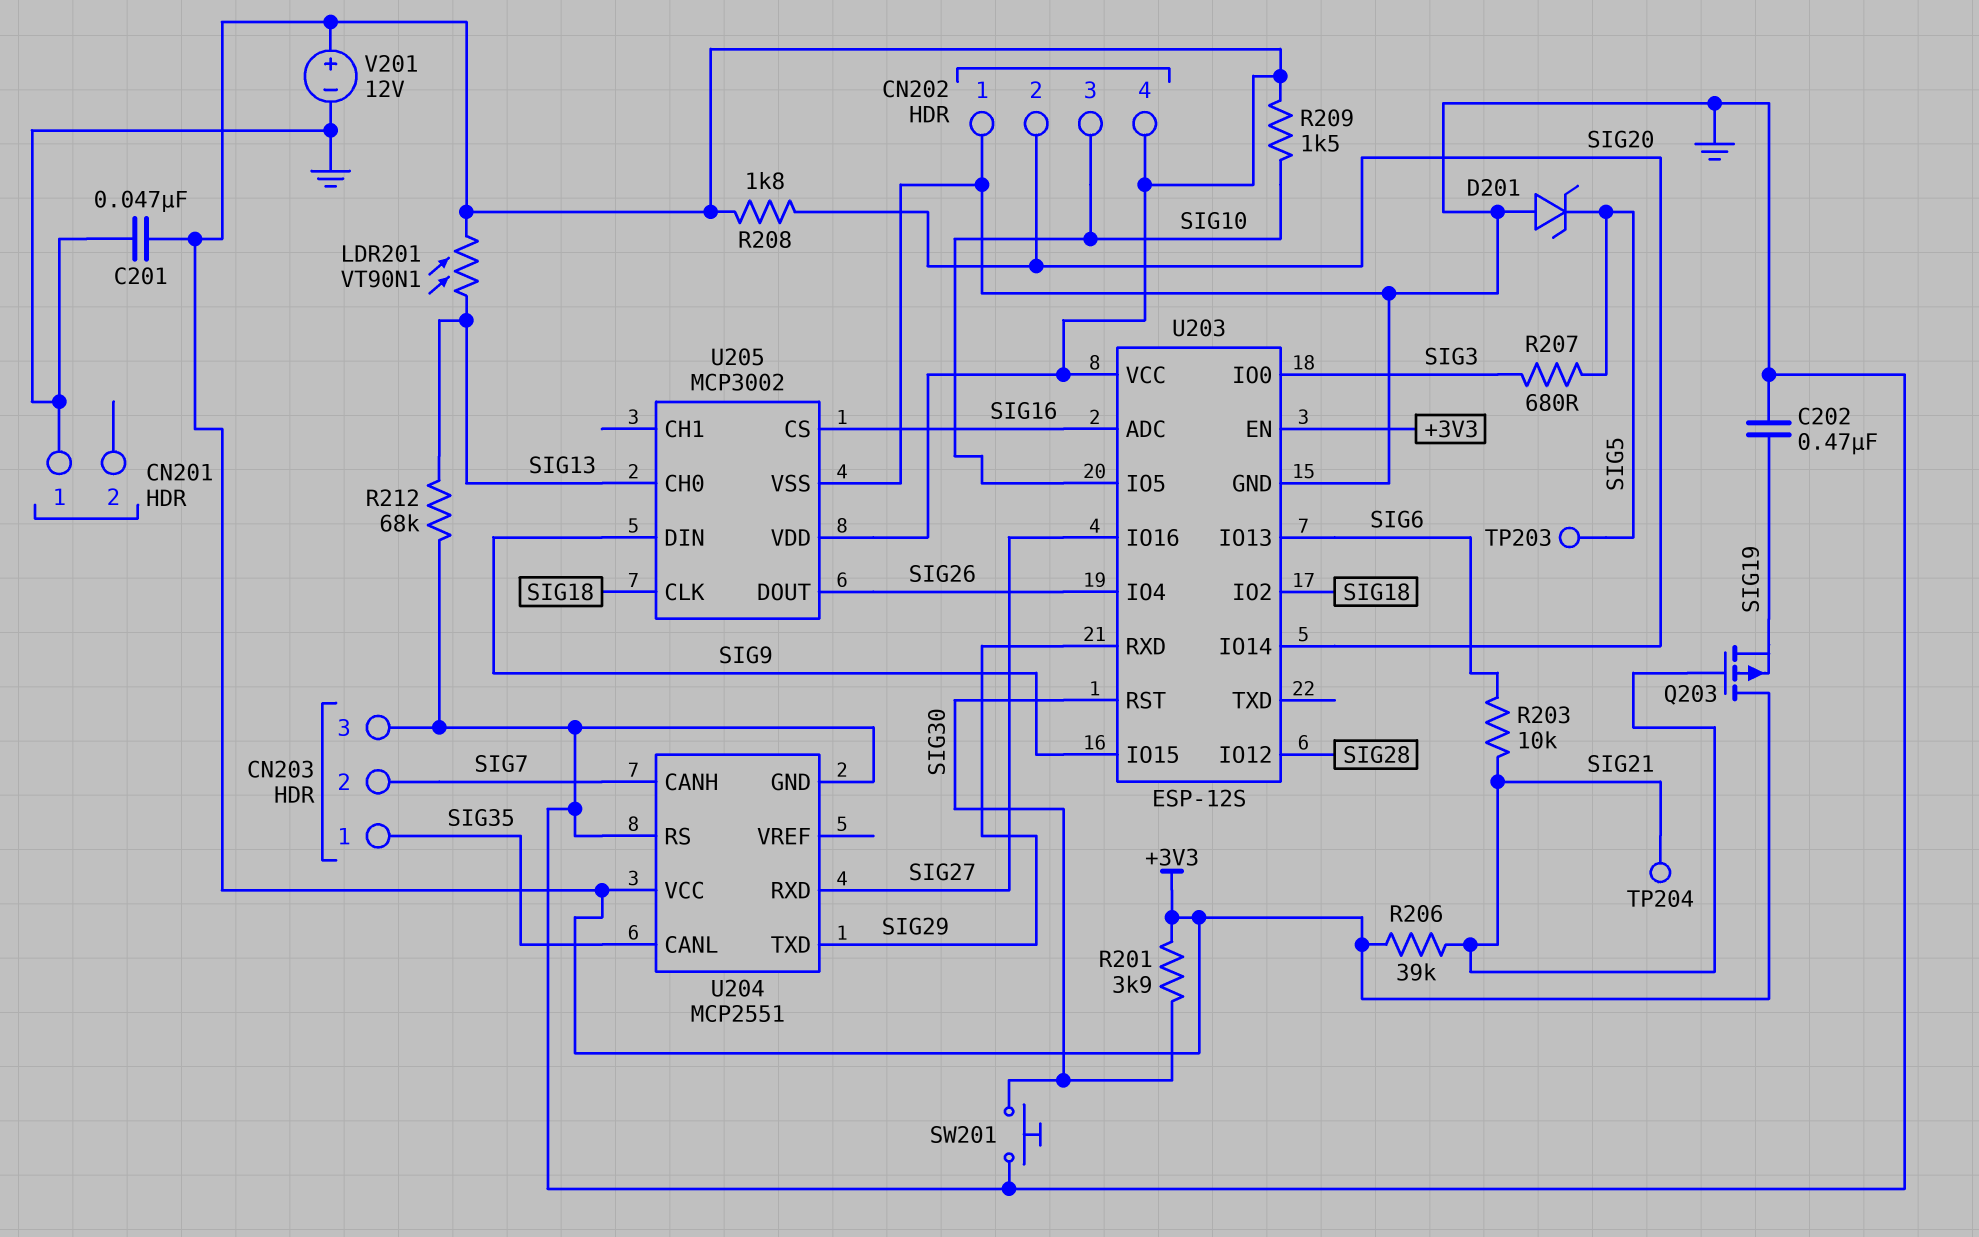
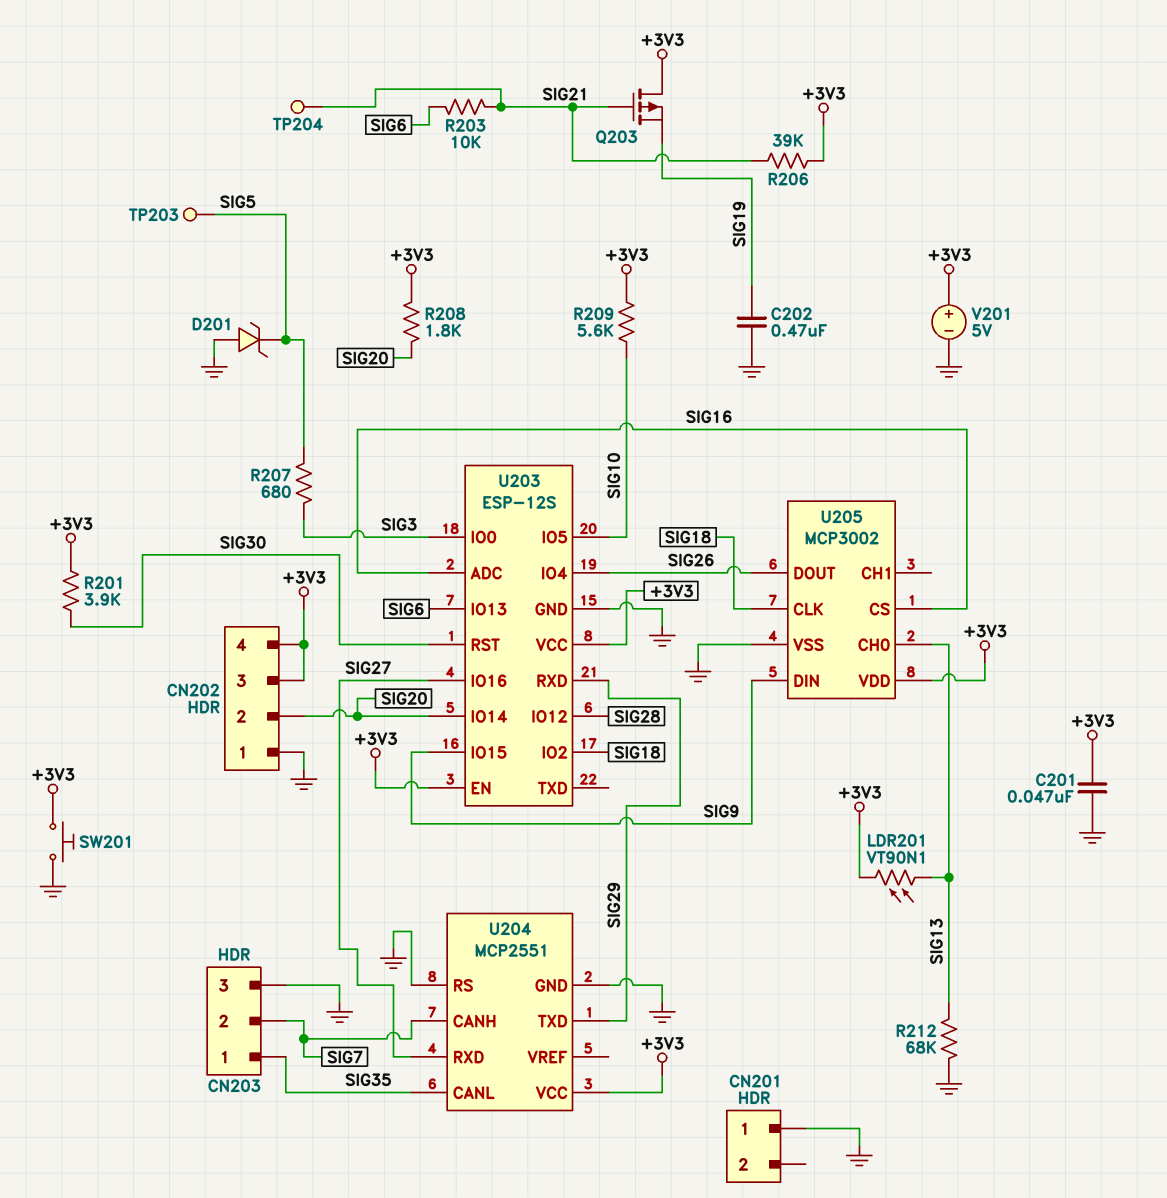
CN202 pin 3: SIG10 -> +3V3
R209: 1.5k (+3V3, SIG10) -> 5.6k (+3V3, SIG10)
SW201: button (GND, SIG30) -> button (+3V3, GND)
V201: 12V (plus +3V3, minus GND) -> 5V (plus +3V3, minus GND)

